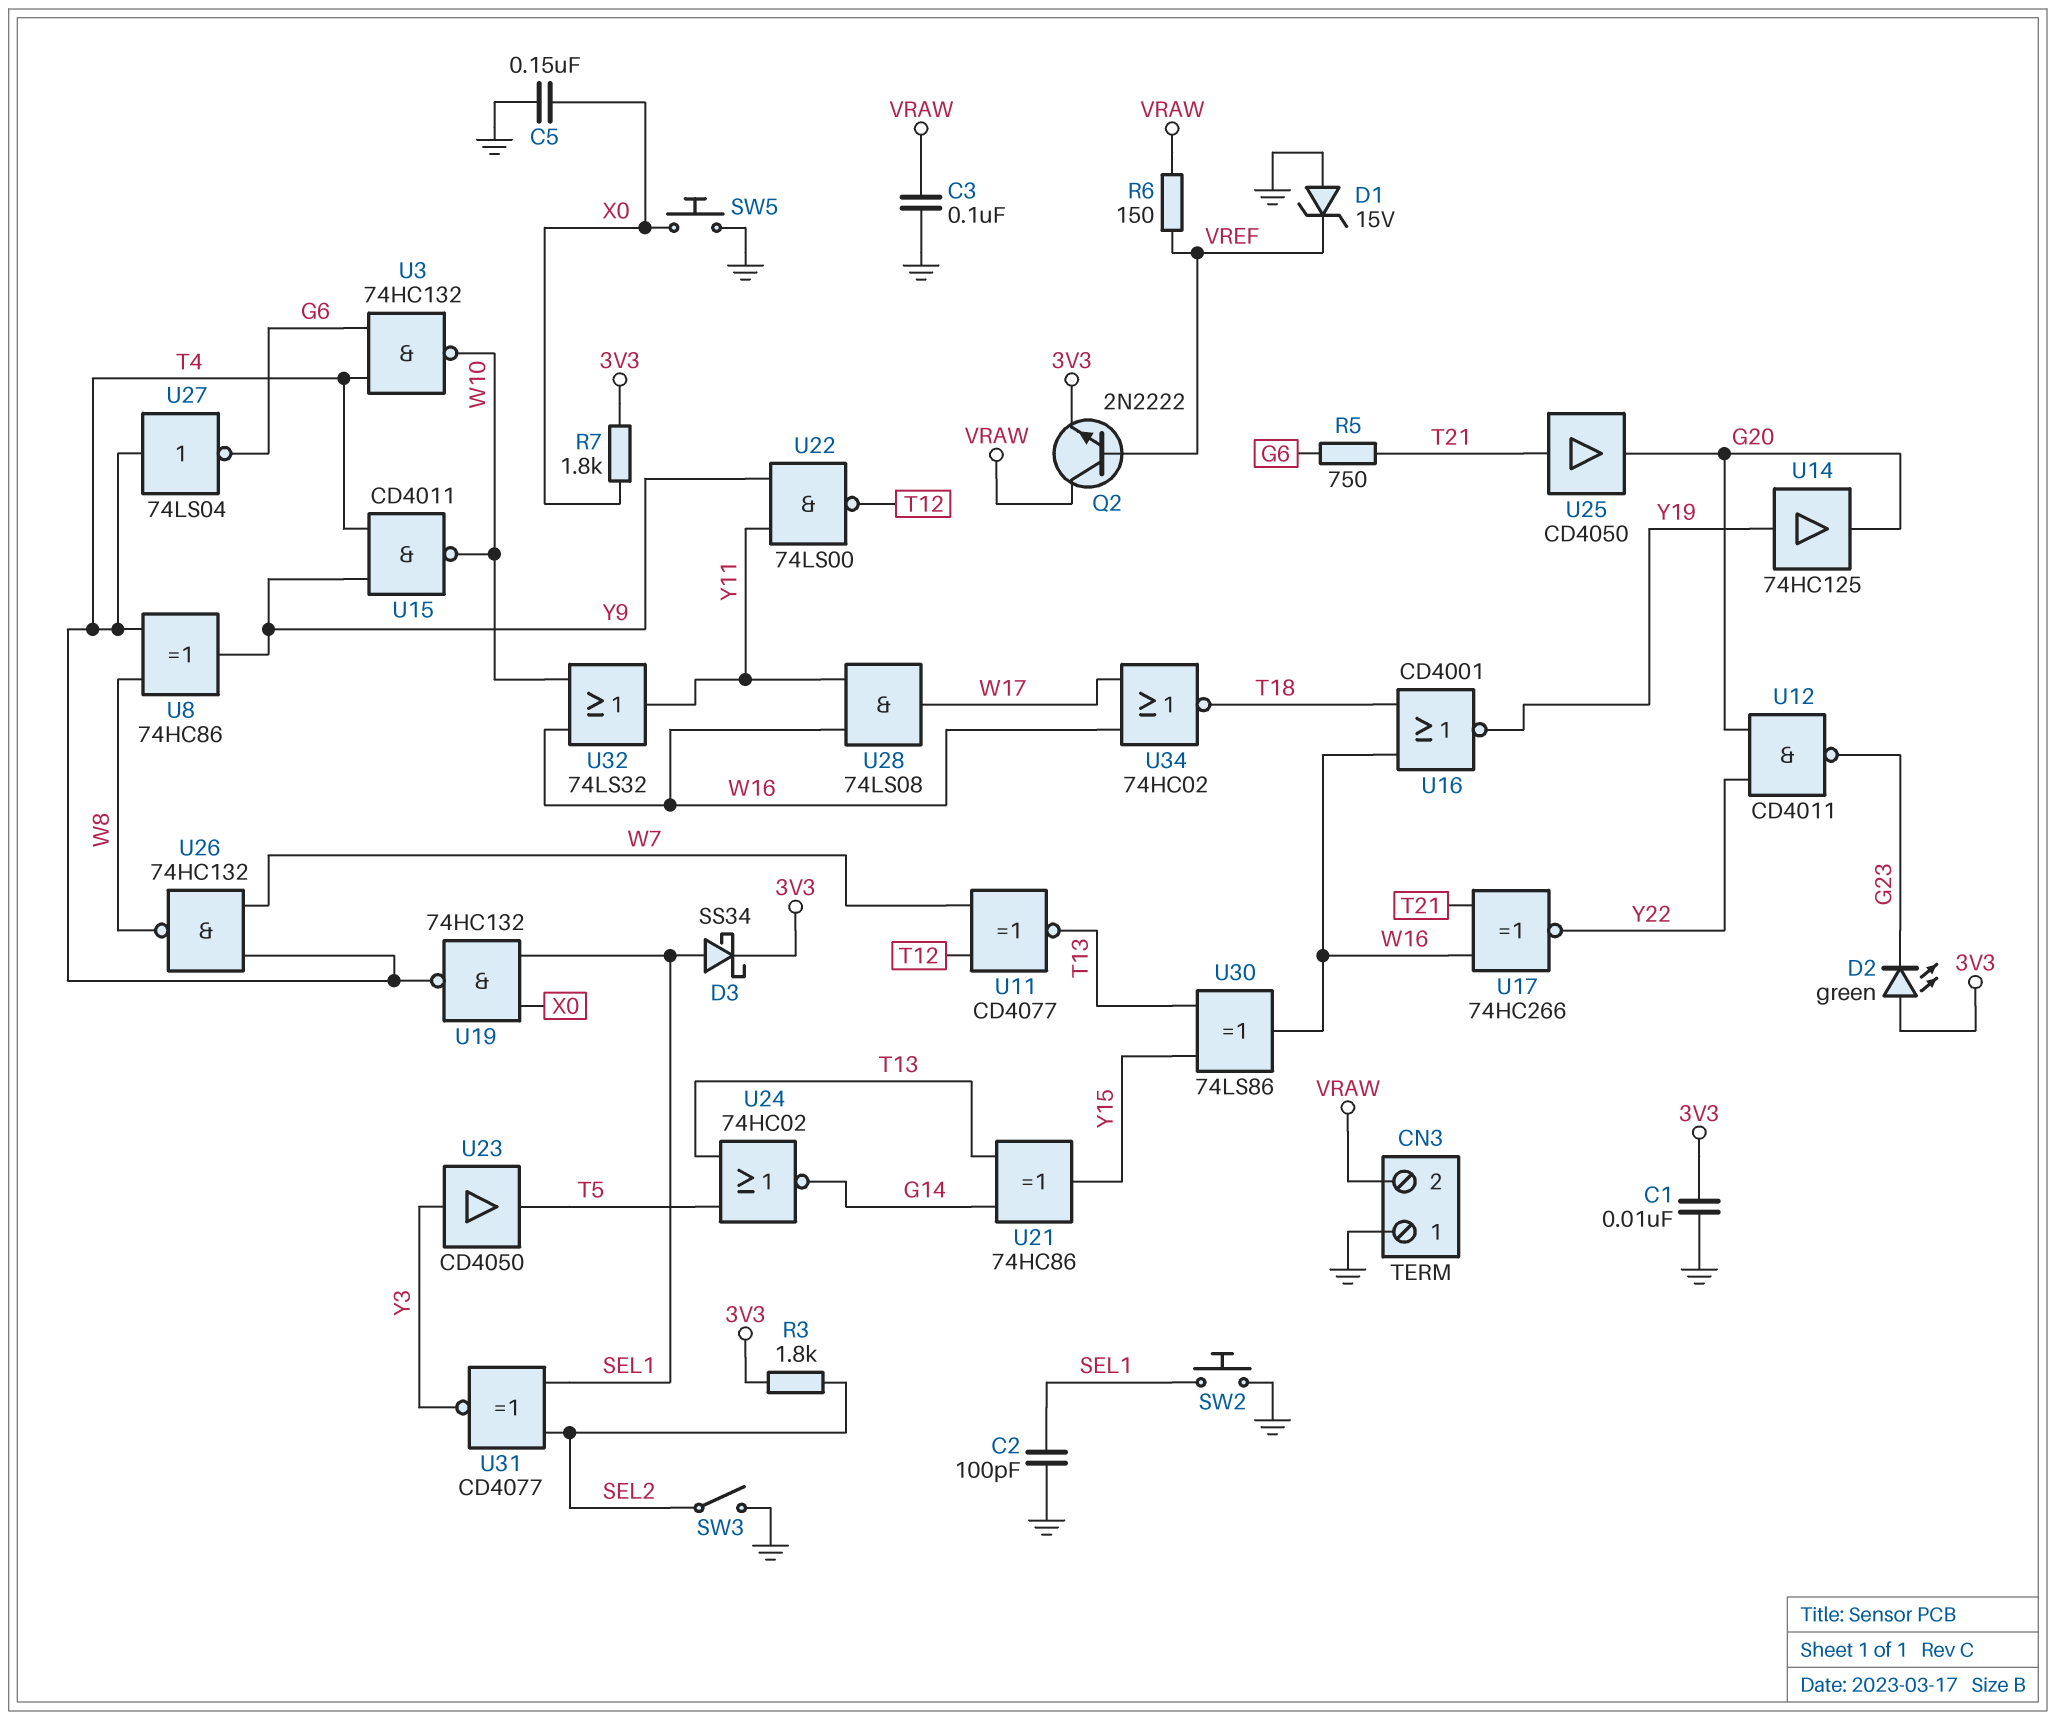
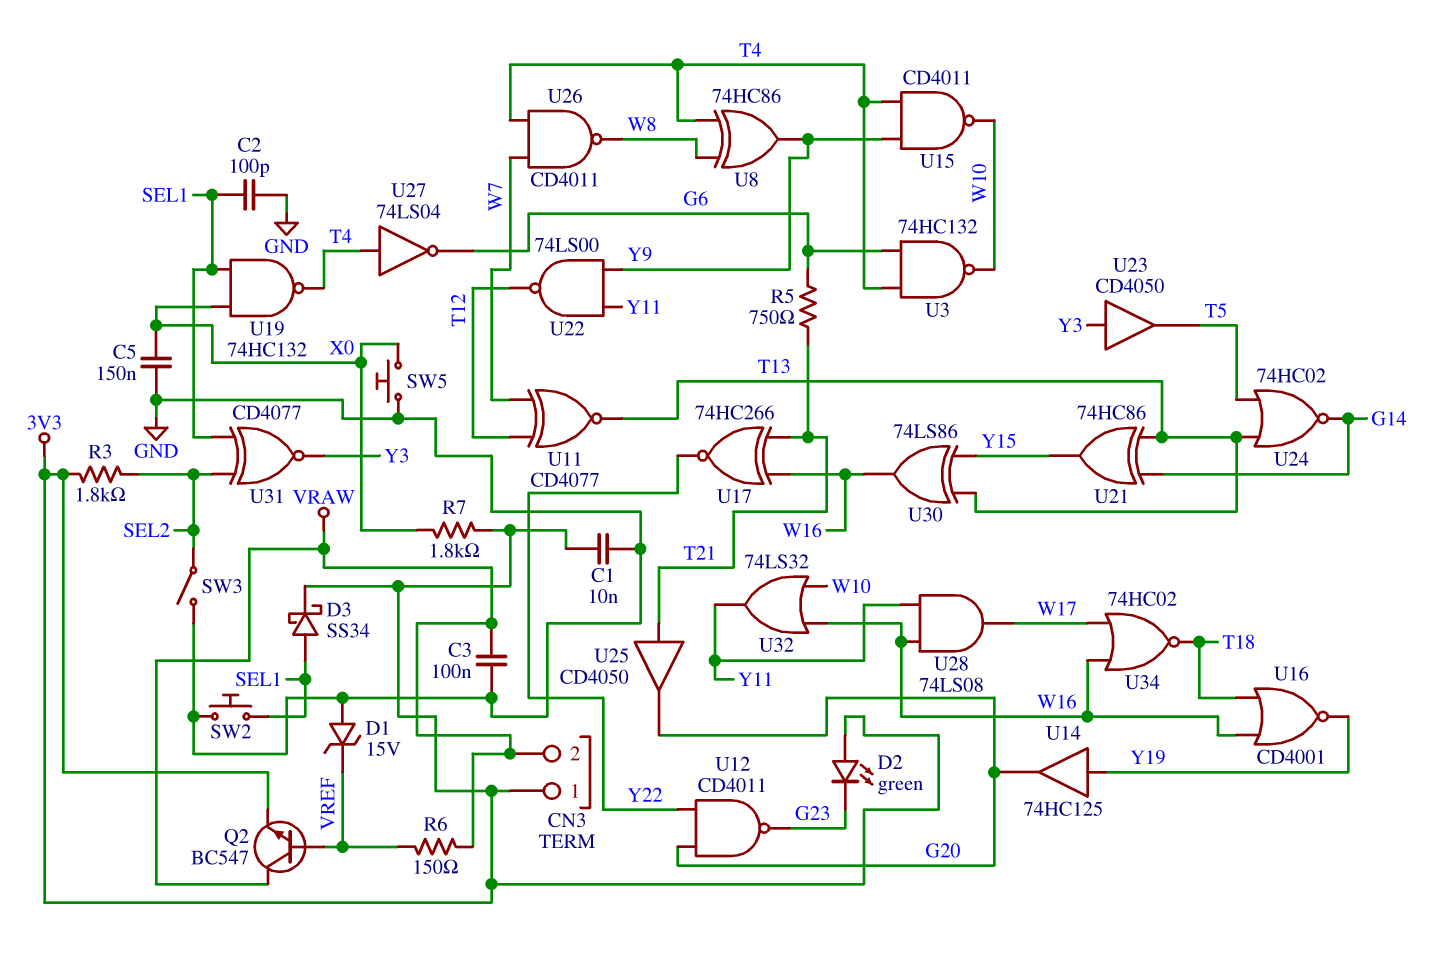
CN3 pin 1: GND -> 3V3
Q2: NPN 2N2222 (B VREF, C VRAW, E 3V3) -> NPN BC547 (B VREF, C VRAW, E 3V3)
U26: NAND 74HC132 (in T4, in W7, out W8) -> NAND CD4011 (in T4, in W7, out W8)

